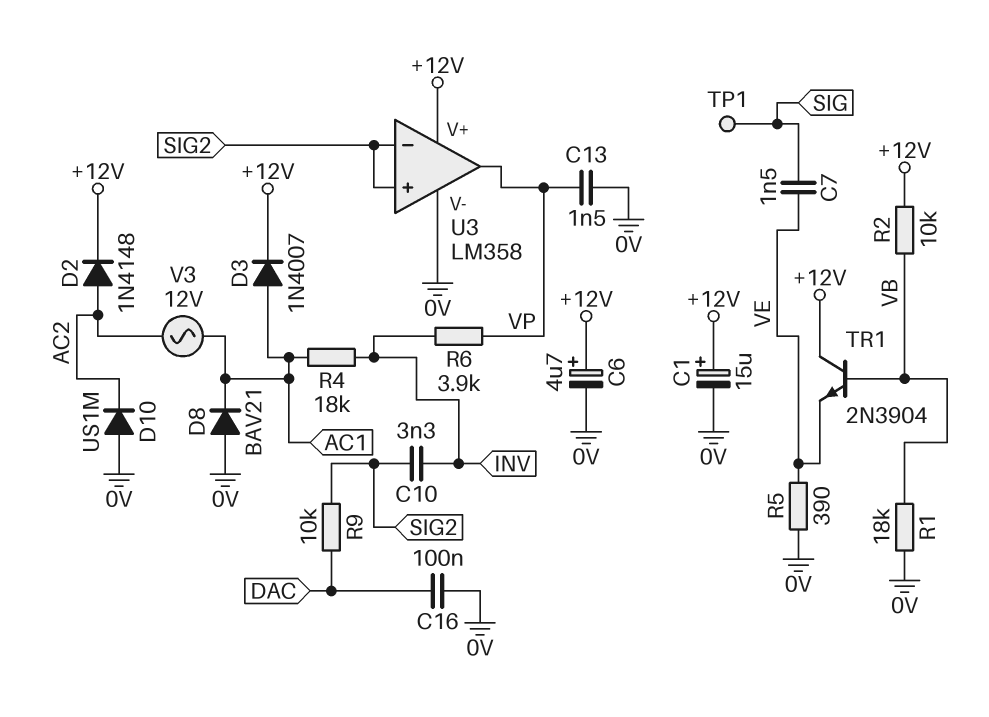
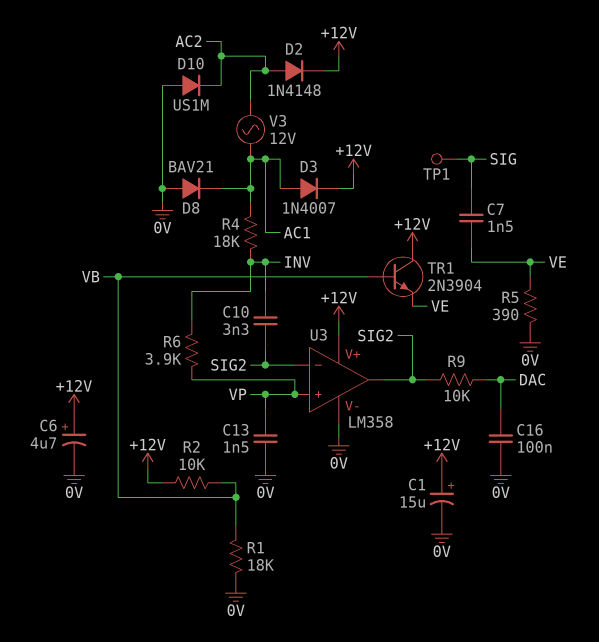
U3 pin in+: SIG2 -> VP
U3 pin out: VP -> SIG2

